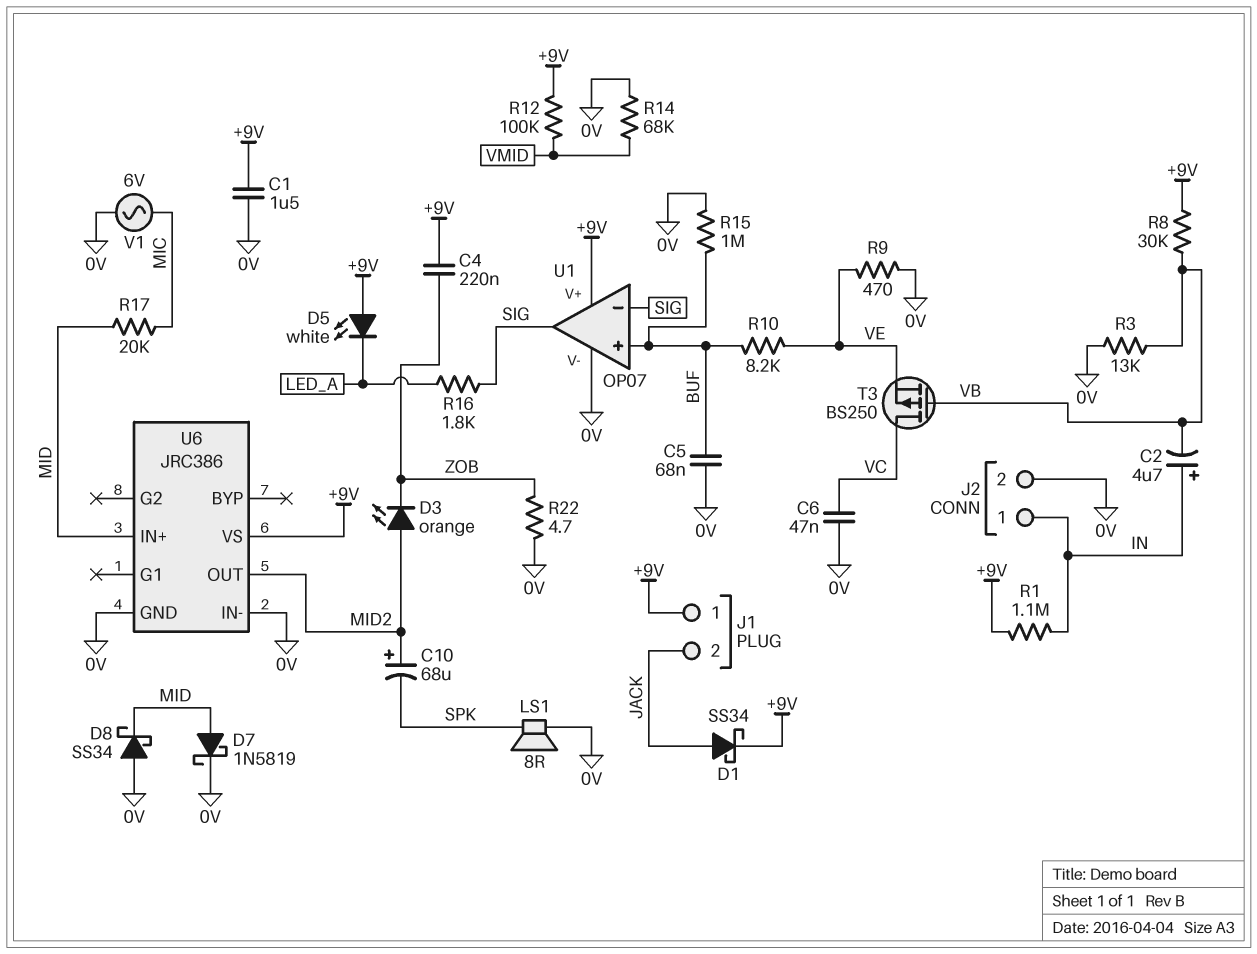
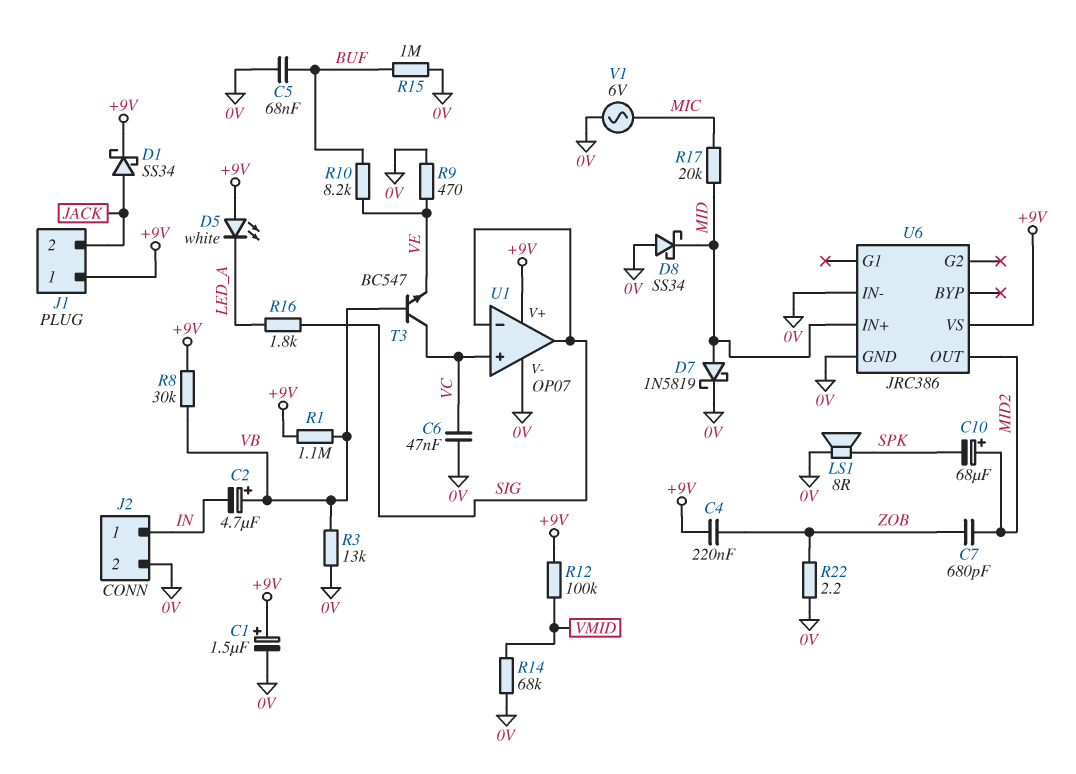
C1: 1.5uF (+9V, 0V) -> 1.5uF (plus +9V, minus 0V)
C2: 4.7uF (plus IN, minus VB) -> 4.7uF (plus VB, minus IN)
C7: none -> 680pF (MID2, ZOB)
D3: LED orange (A MID2, K ZOB) -> none
R1: 1.1M (+9V, IN) -> 1.1M (+9V, VB)
R22: 4.7 (0V, ZOB) -> 2.2 (0V, ZOB)
T3: PMOS BS250 (G VB, D VC, S VE) -> NPN BC547 (B VB, C VC, E VE)
U1 pin in+: BUF -> VC

